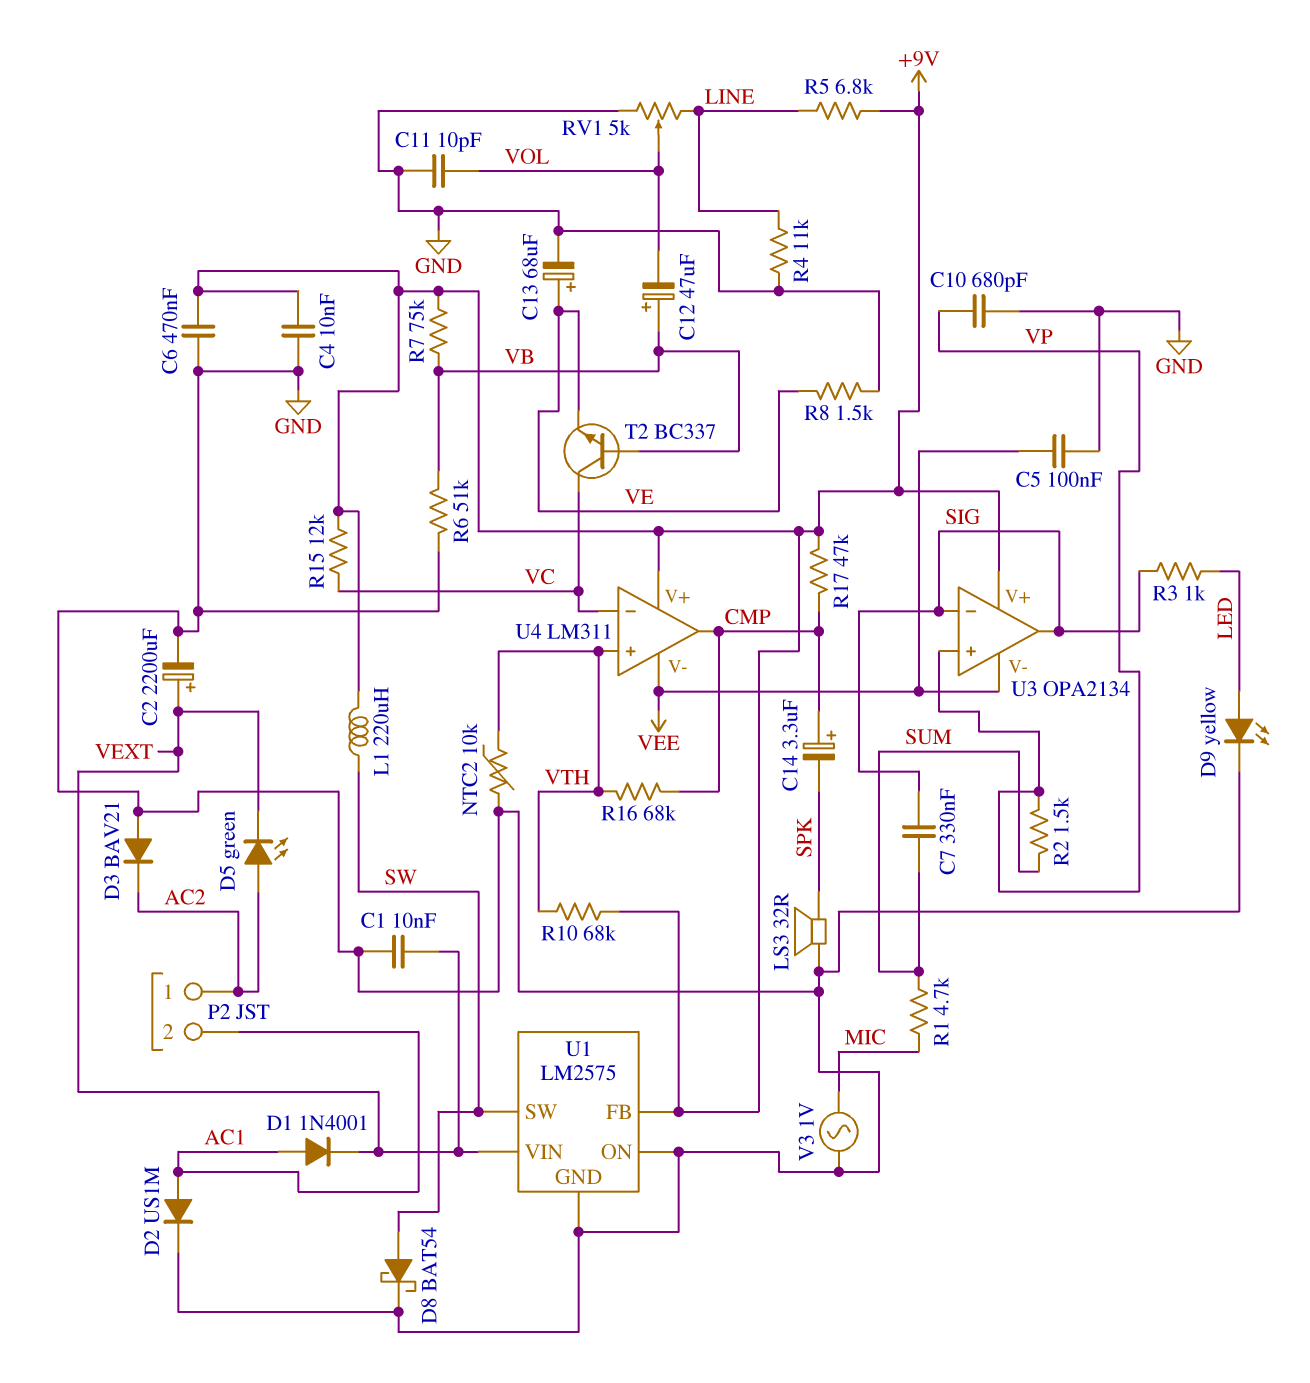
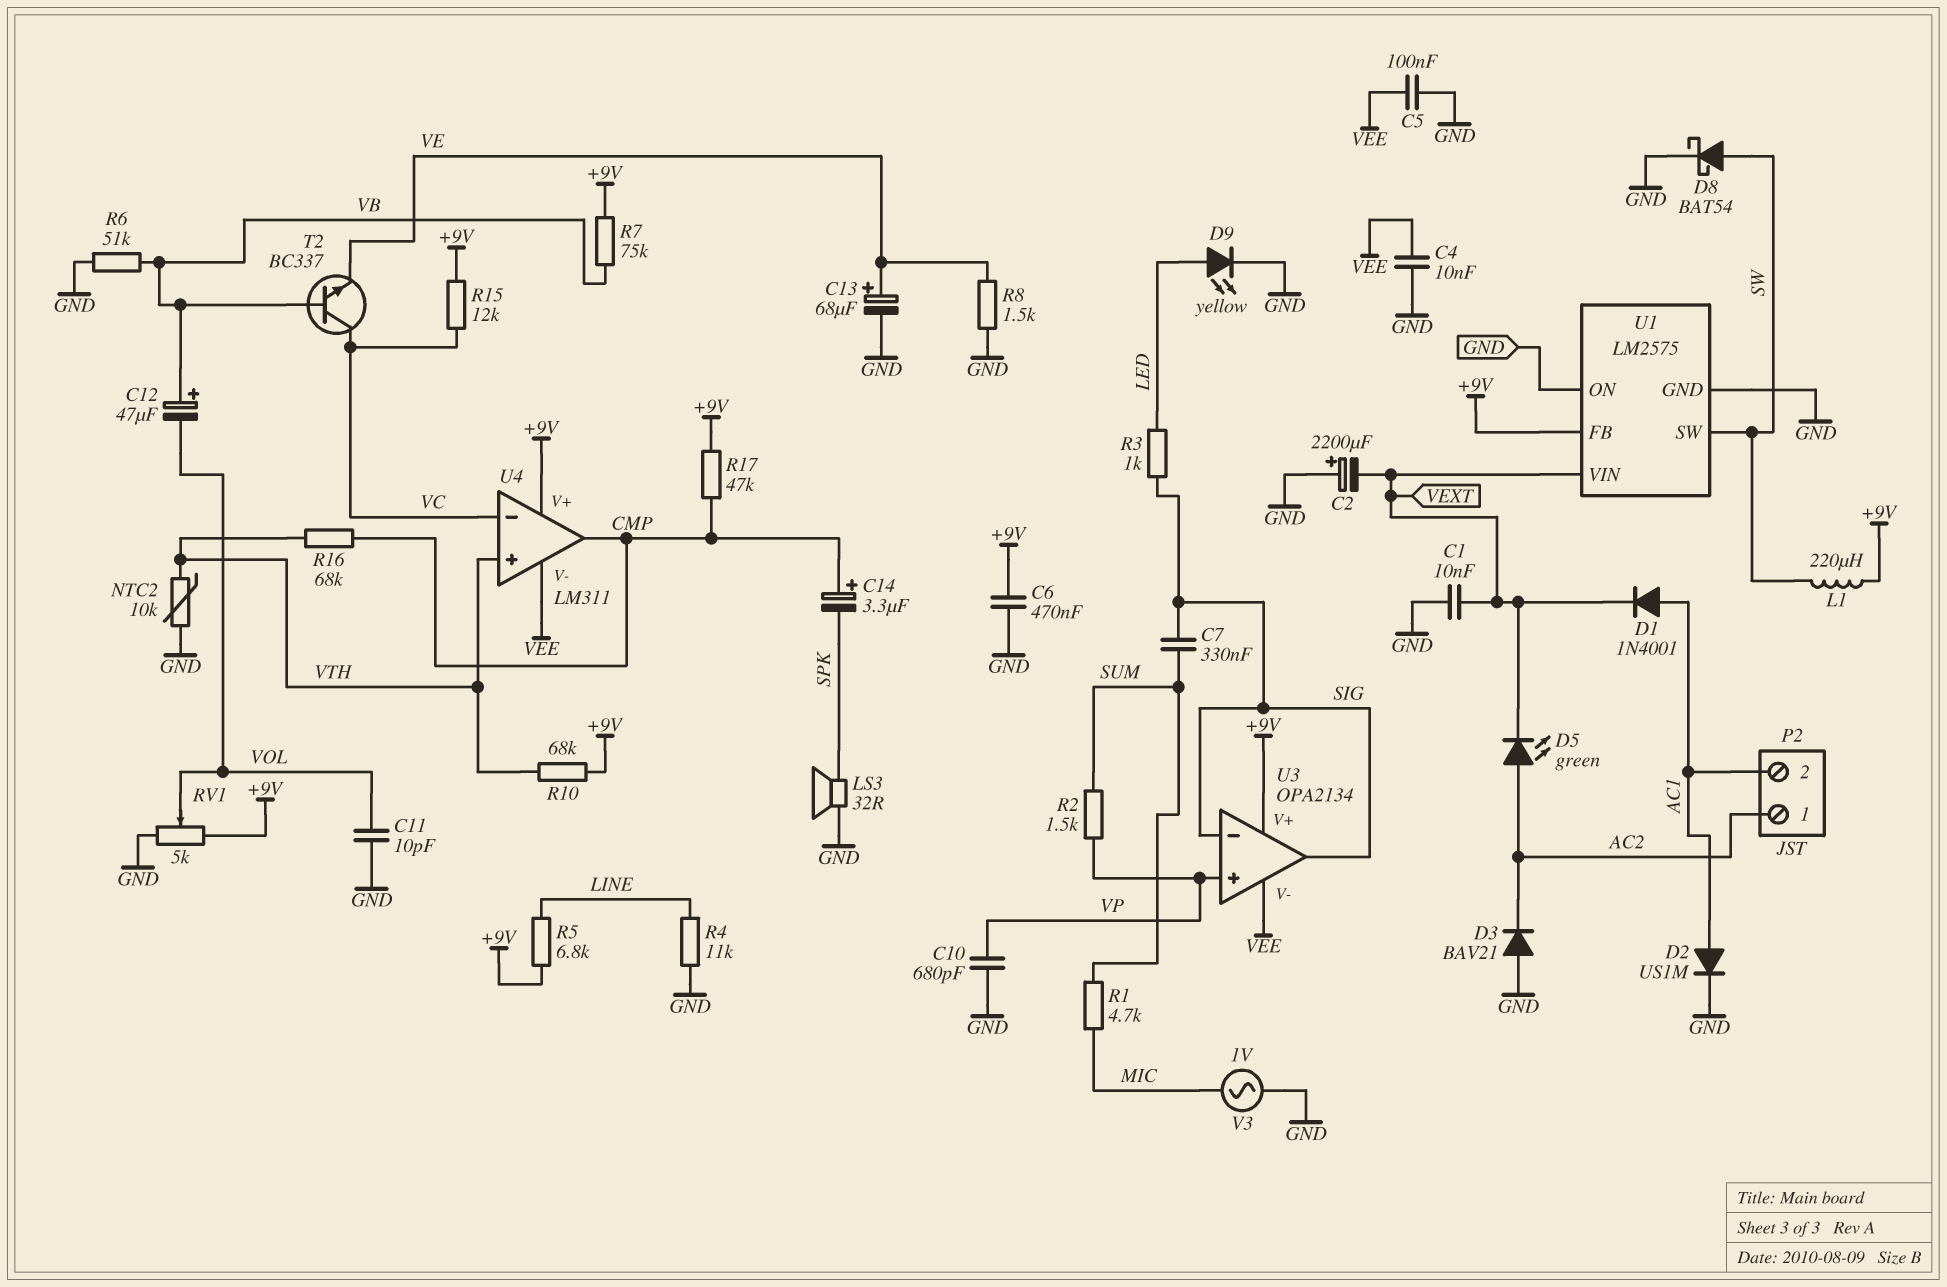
C2: 2200uF (plus VEXT, minus GND) -> 2200uF (plus GND, minus VEXT)
C4: 10nF (+9V, GND) -> 10nF (GND, VEE)
RV1: 5k (GND, LINE, wiper VOL) -> 5k (+9V, GND, wiper VOL)

